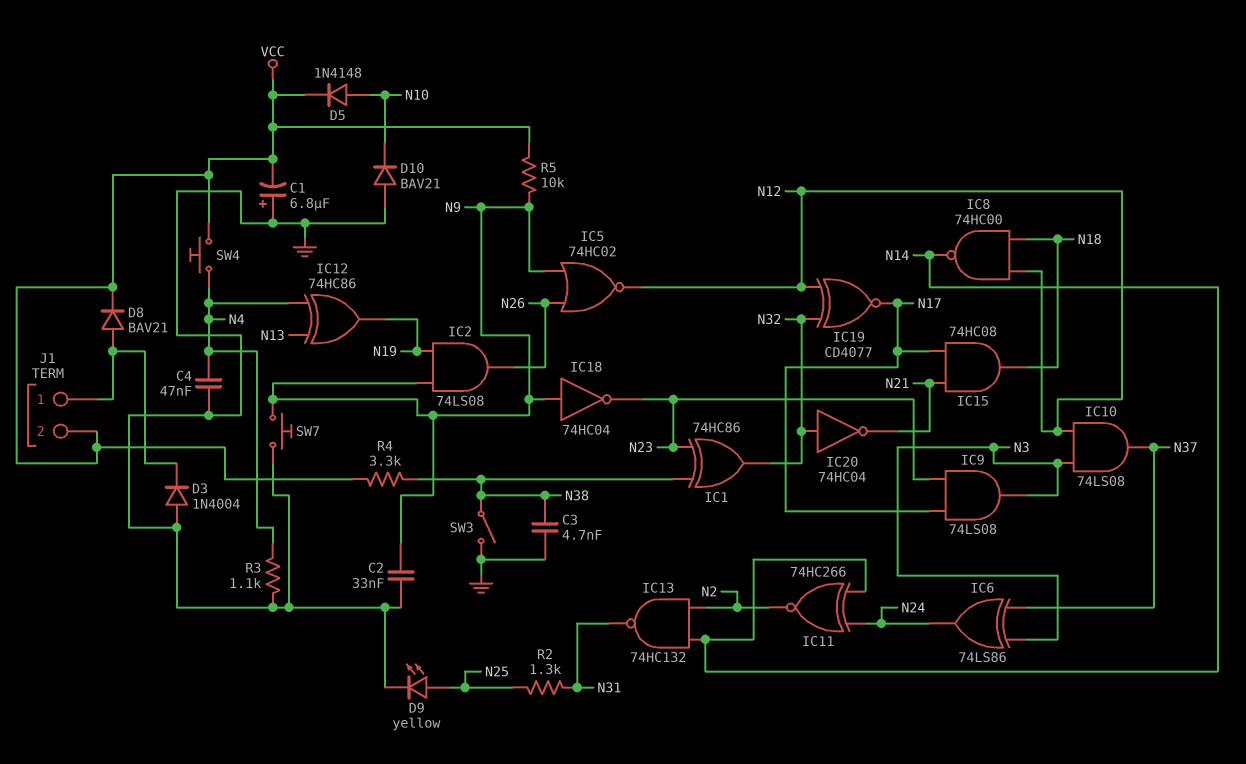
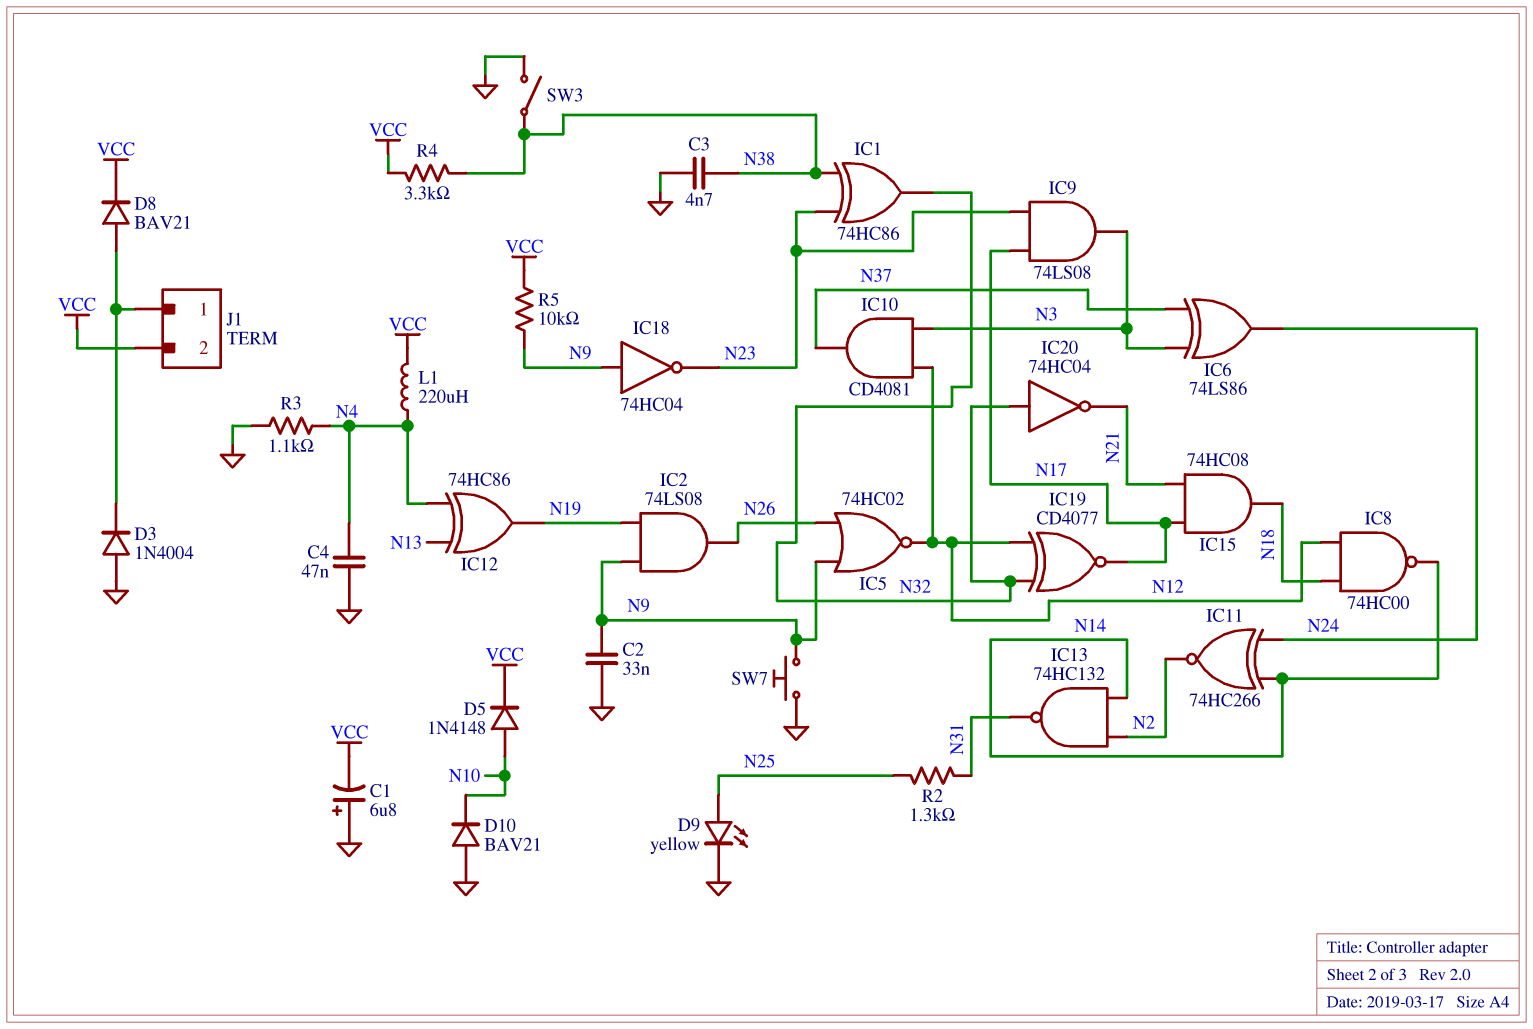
IC10: AND 74LS08 (in N3, in N12, out N37) -> AND CD4081 (in N3, in N12, out N37)
L1: none -> 220uH (N4, VCC)
SW4: button (N4, VCC) -> none

